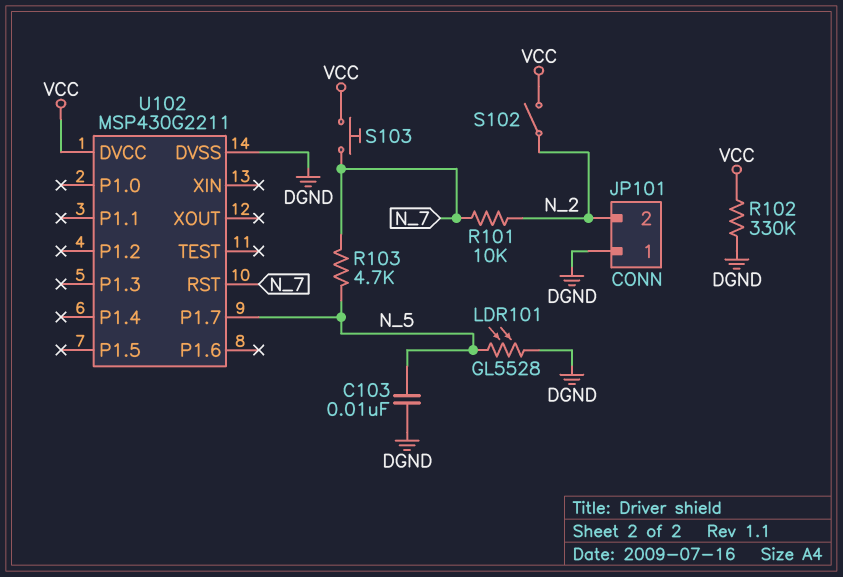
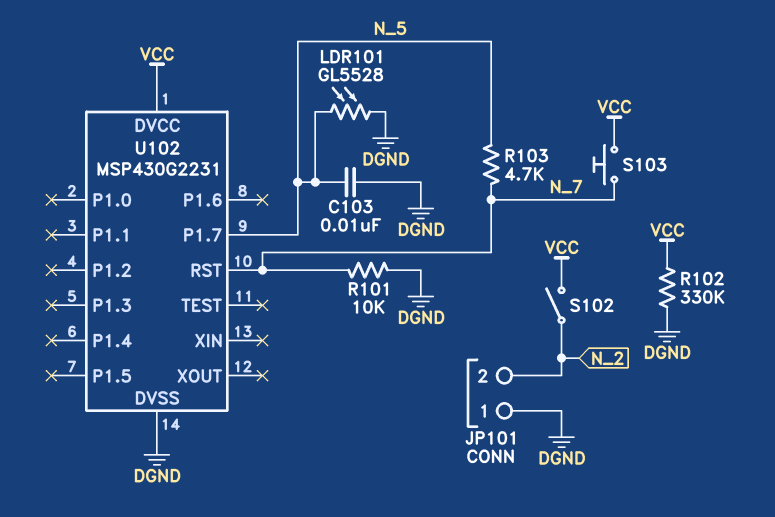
R101: 10k (N_2, N_7) -> 10k (DGND, N_7)
U102: MSP430G2211 -> MSP430G2231

